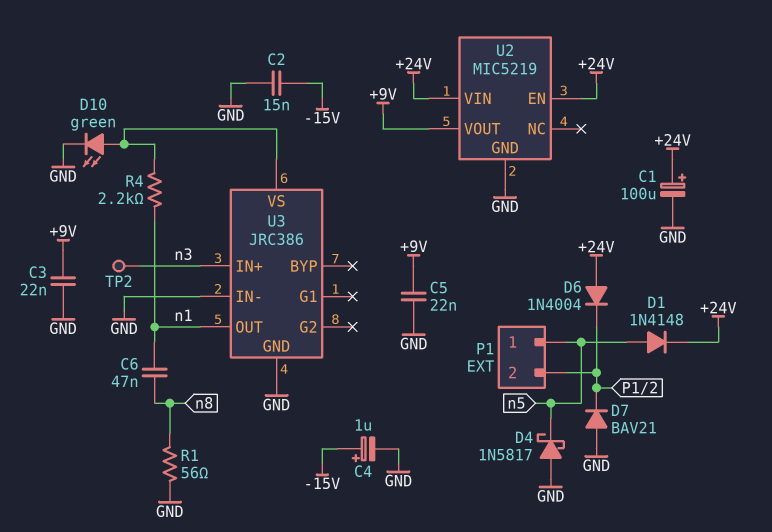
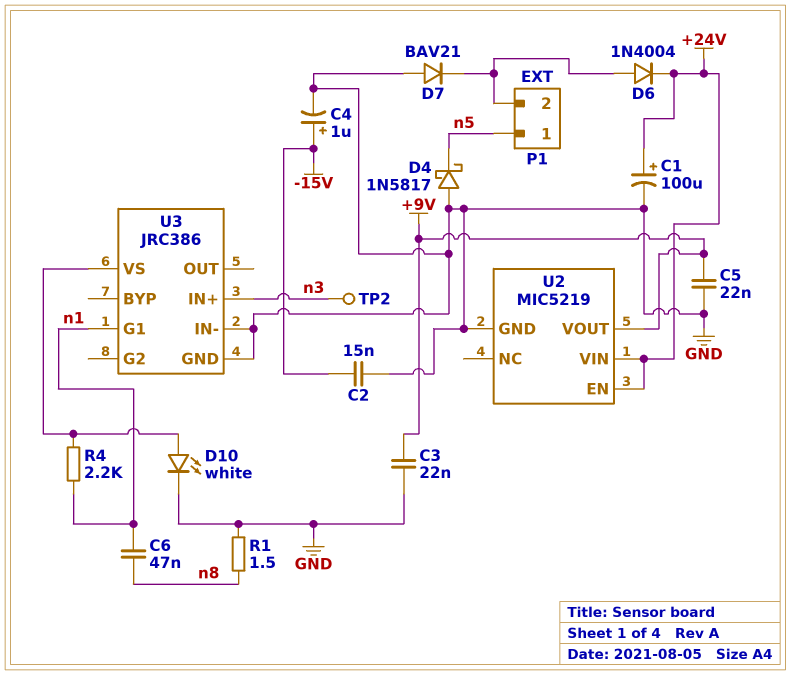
D1: diode 1N4148 (A n5, K +24V) -> none
D6: diode 1N4004 (A +24V, K P1/2) -> diode 1N4004 (A P1/2, K +24V)
D10: LED green (A U3/VS, K GND) -> LED white (A U3/VS, K GND)
R1: 56 (GND, n8) -> 1.5 (GND, n8)
U3 pin G1: none -> n1
U3 pin OUT: n1 -> none

